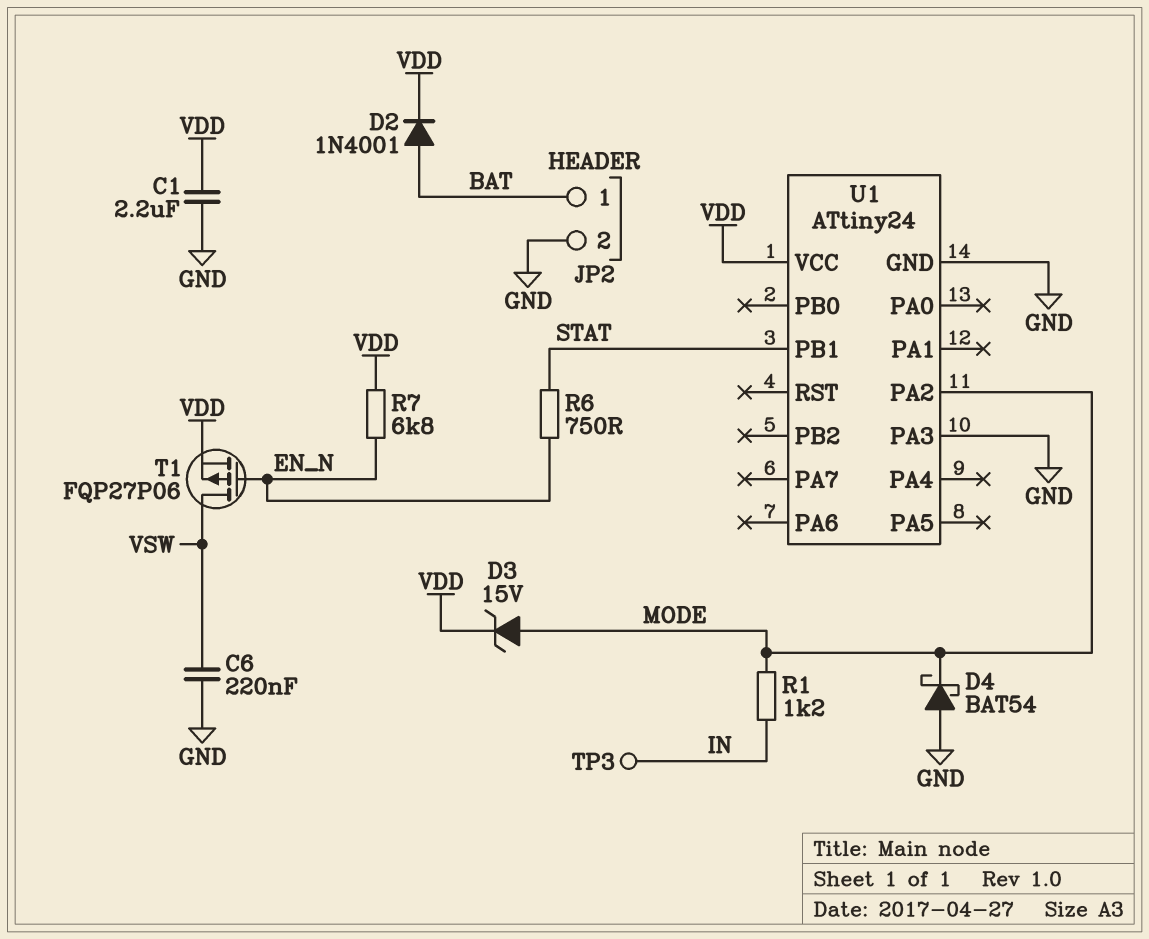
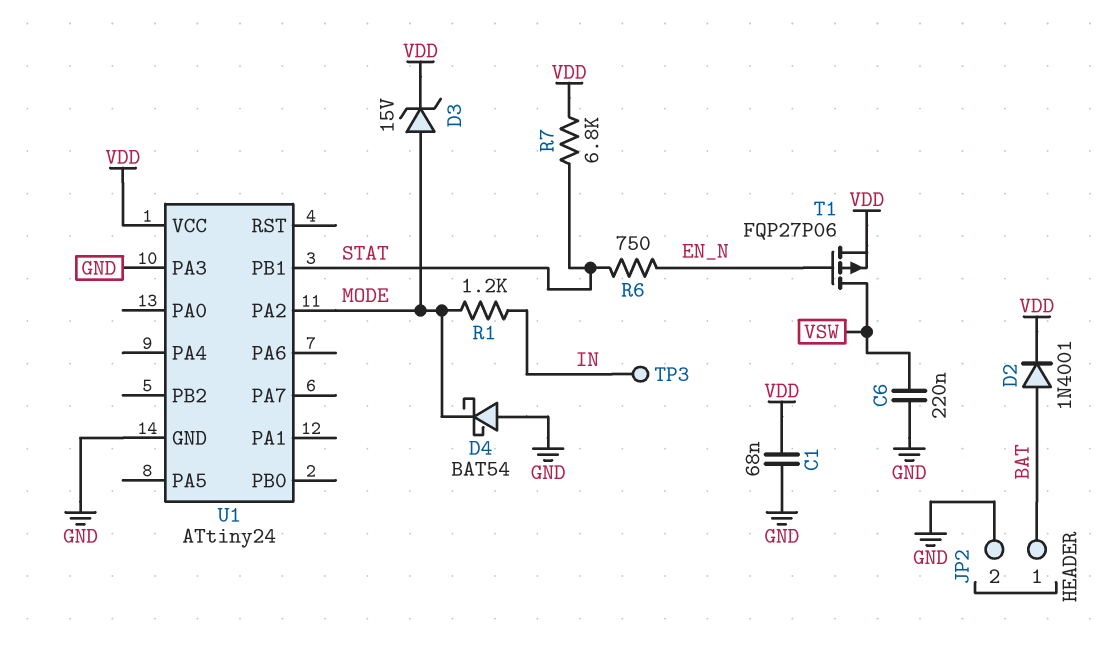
C1: 2.2uF (GND, VDD) -> 68nF (GND, VDD)
R7: 6.8k (EN_N, VDD) -> 6.8k (STAT, VDD)

